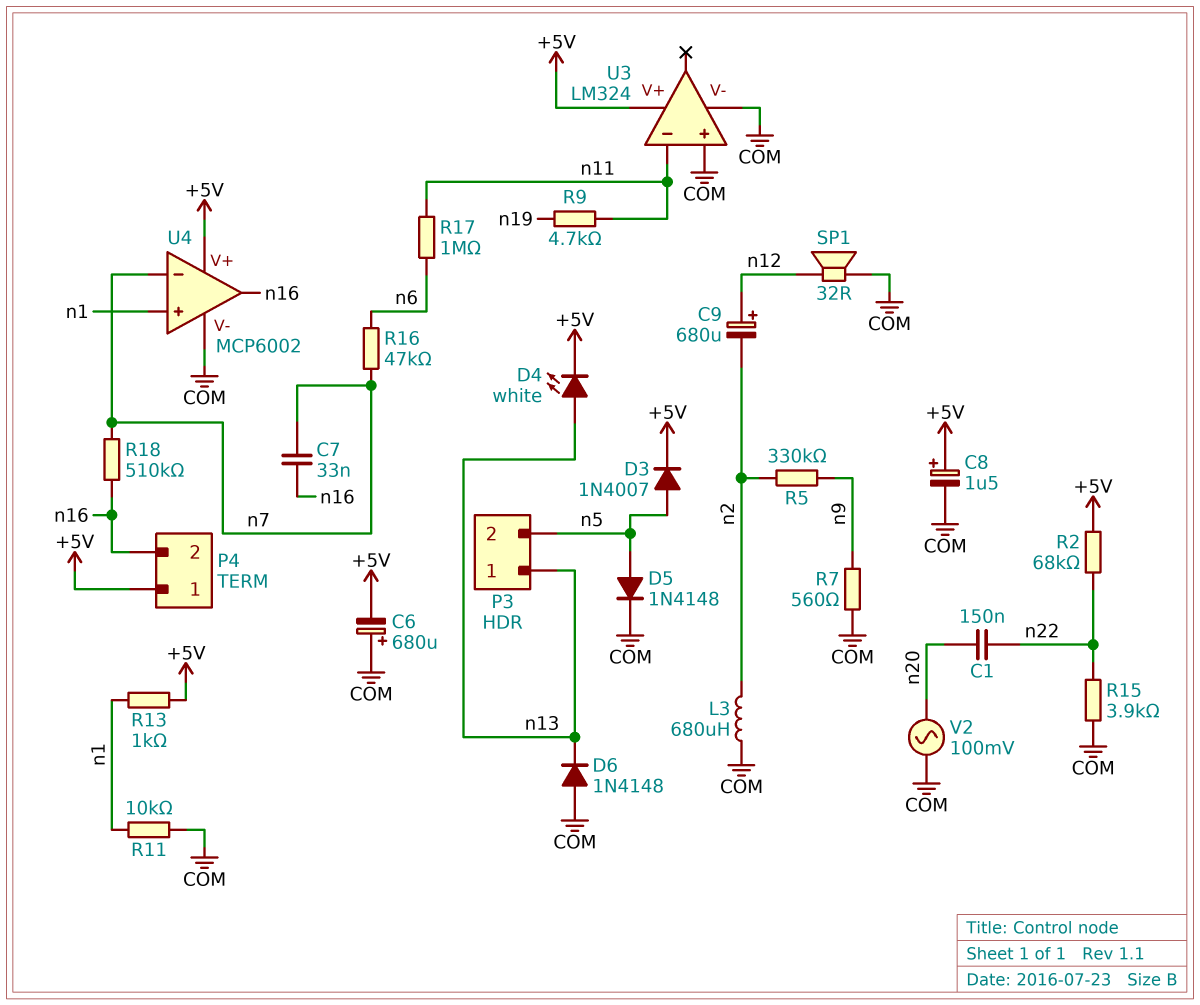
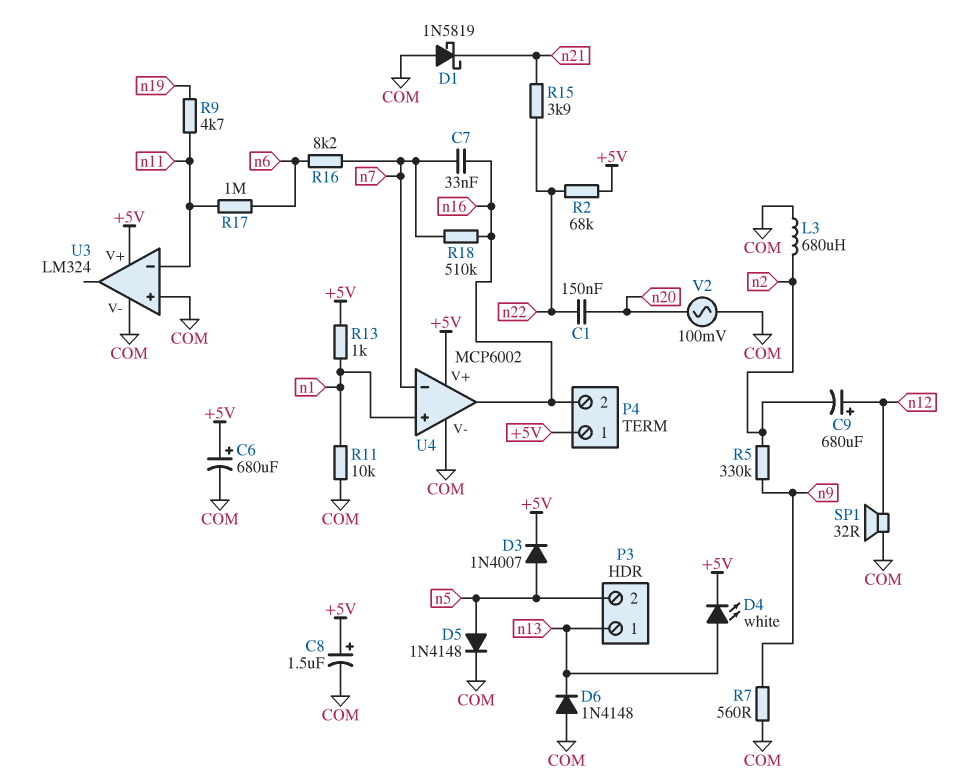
C6: 680uF (plus COM, minus +5V) -> 680uF (plus +5V, minus COM)
D1: none -> schottky 1N5819 (A COM, K n21)
R15: 3.9k (COM, n22) -> 3.9k (n21, n22)
R16: 47k (n6, n7) -> 8.2k (n6, n7)

